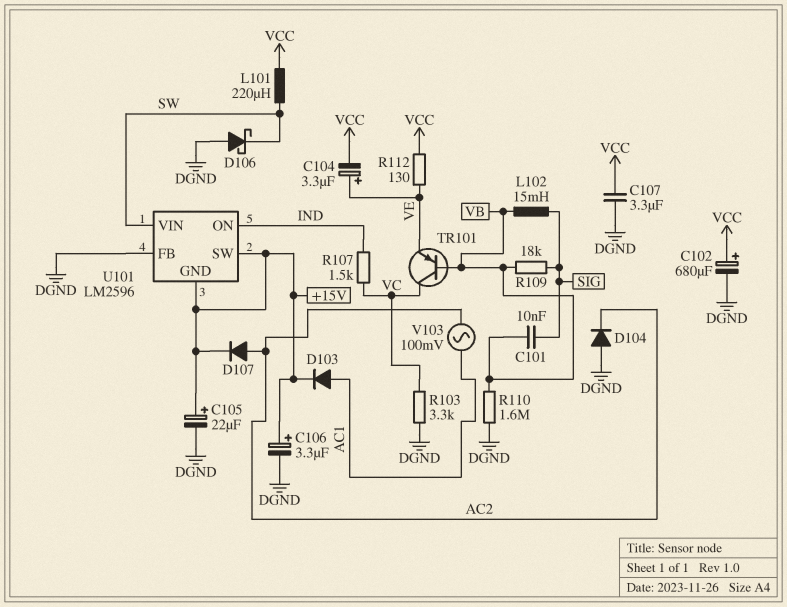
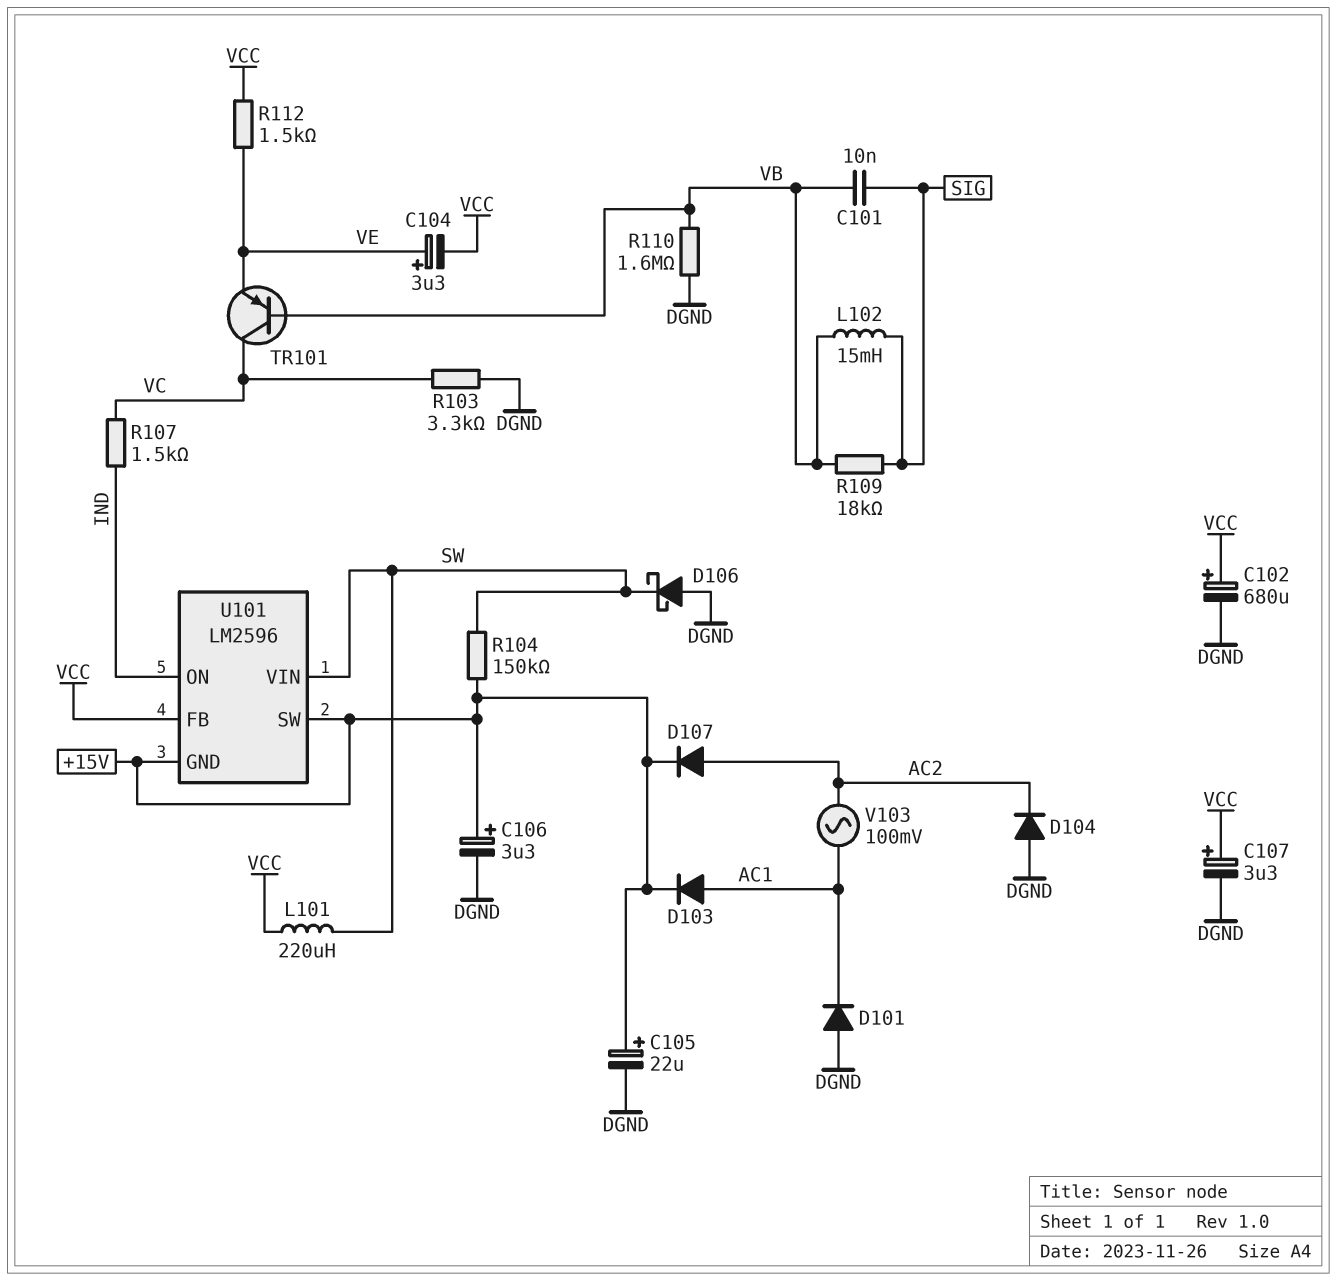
C107: 3.3uF (DGND, VCC) -> 3.3uF (plus VCC, minus DGND)
D101: none -> diode (A DGND, K AC1)
R104: none -> 150k (+15V, SW)
R112: 130 (VCC, VE) -> 1.5k (VCC, VE)
U101 pin FB: DGND -> VCC

